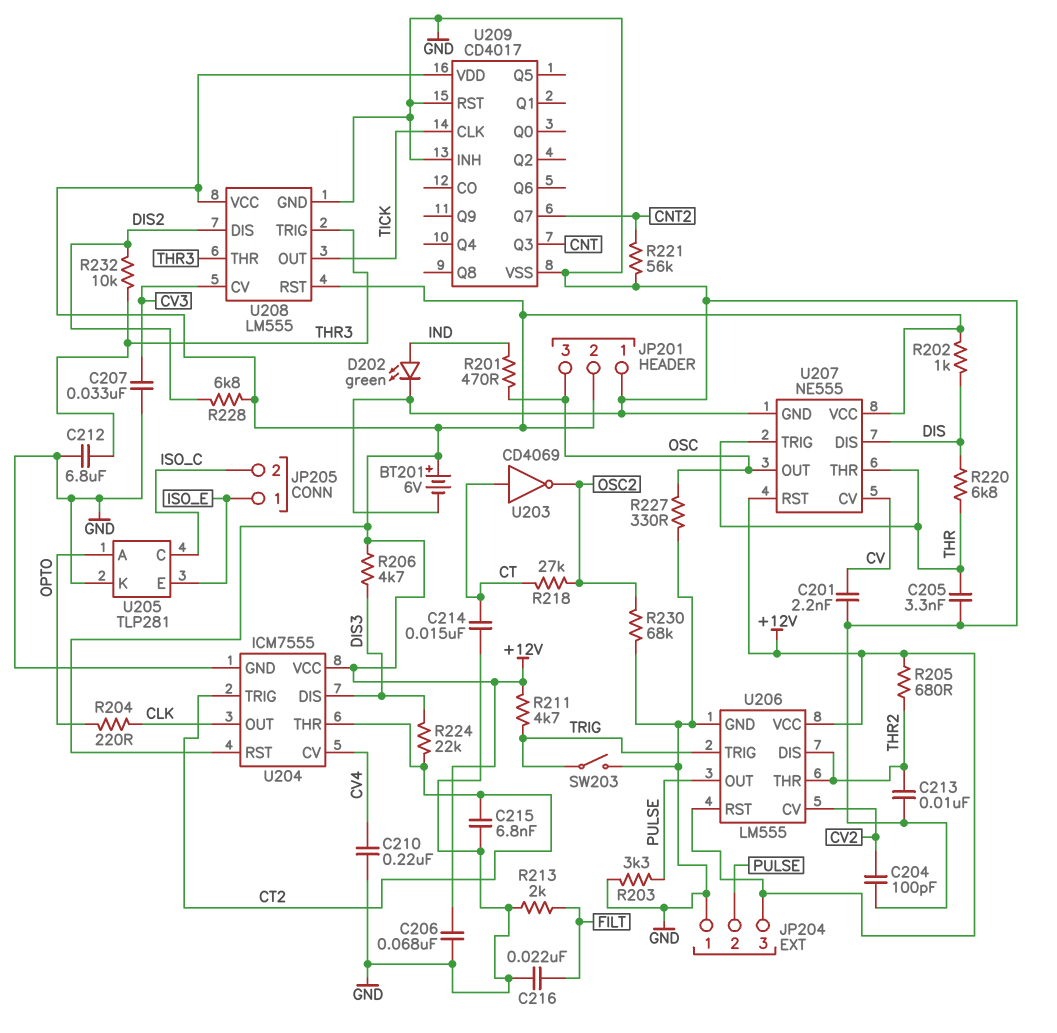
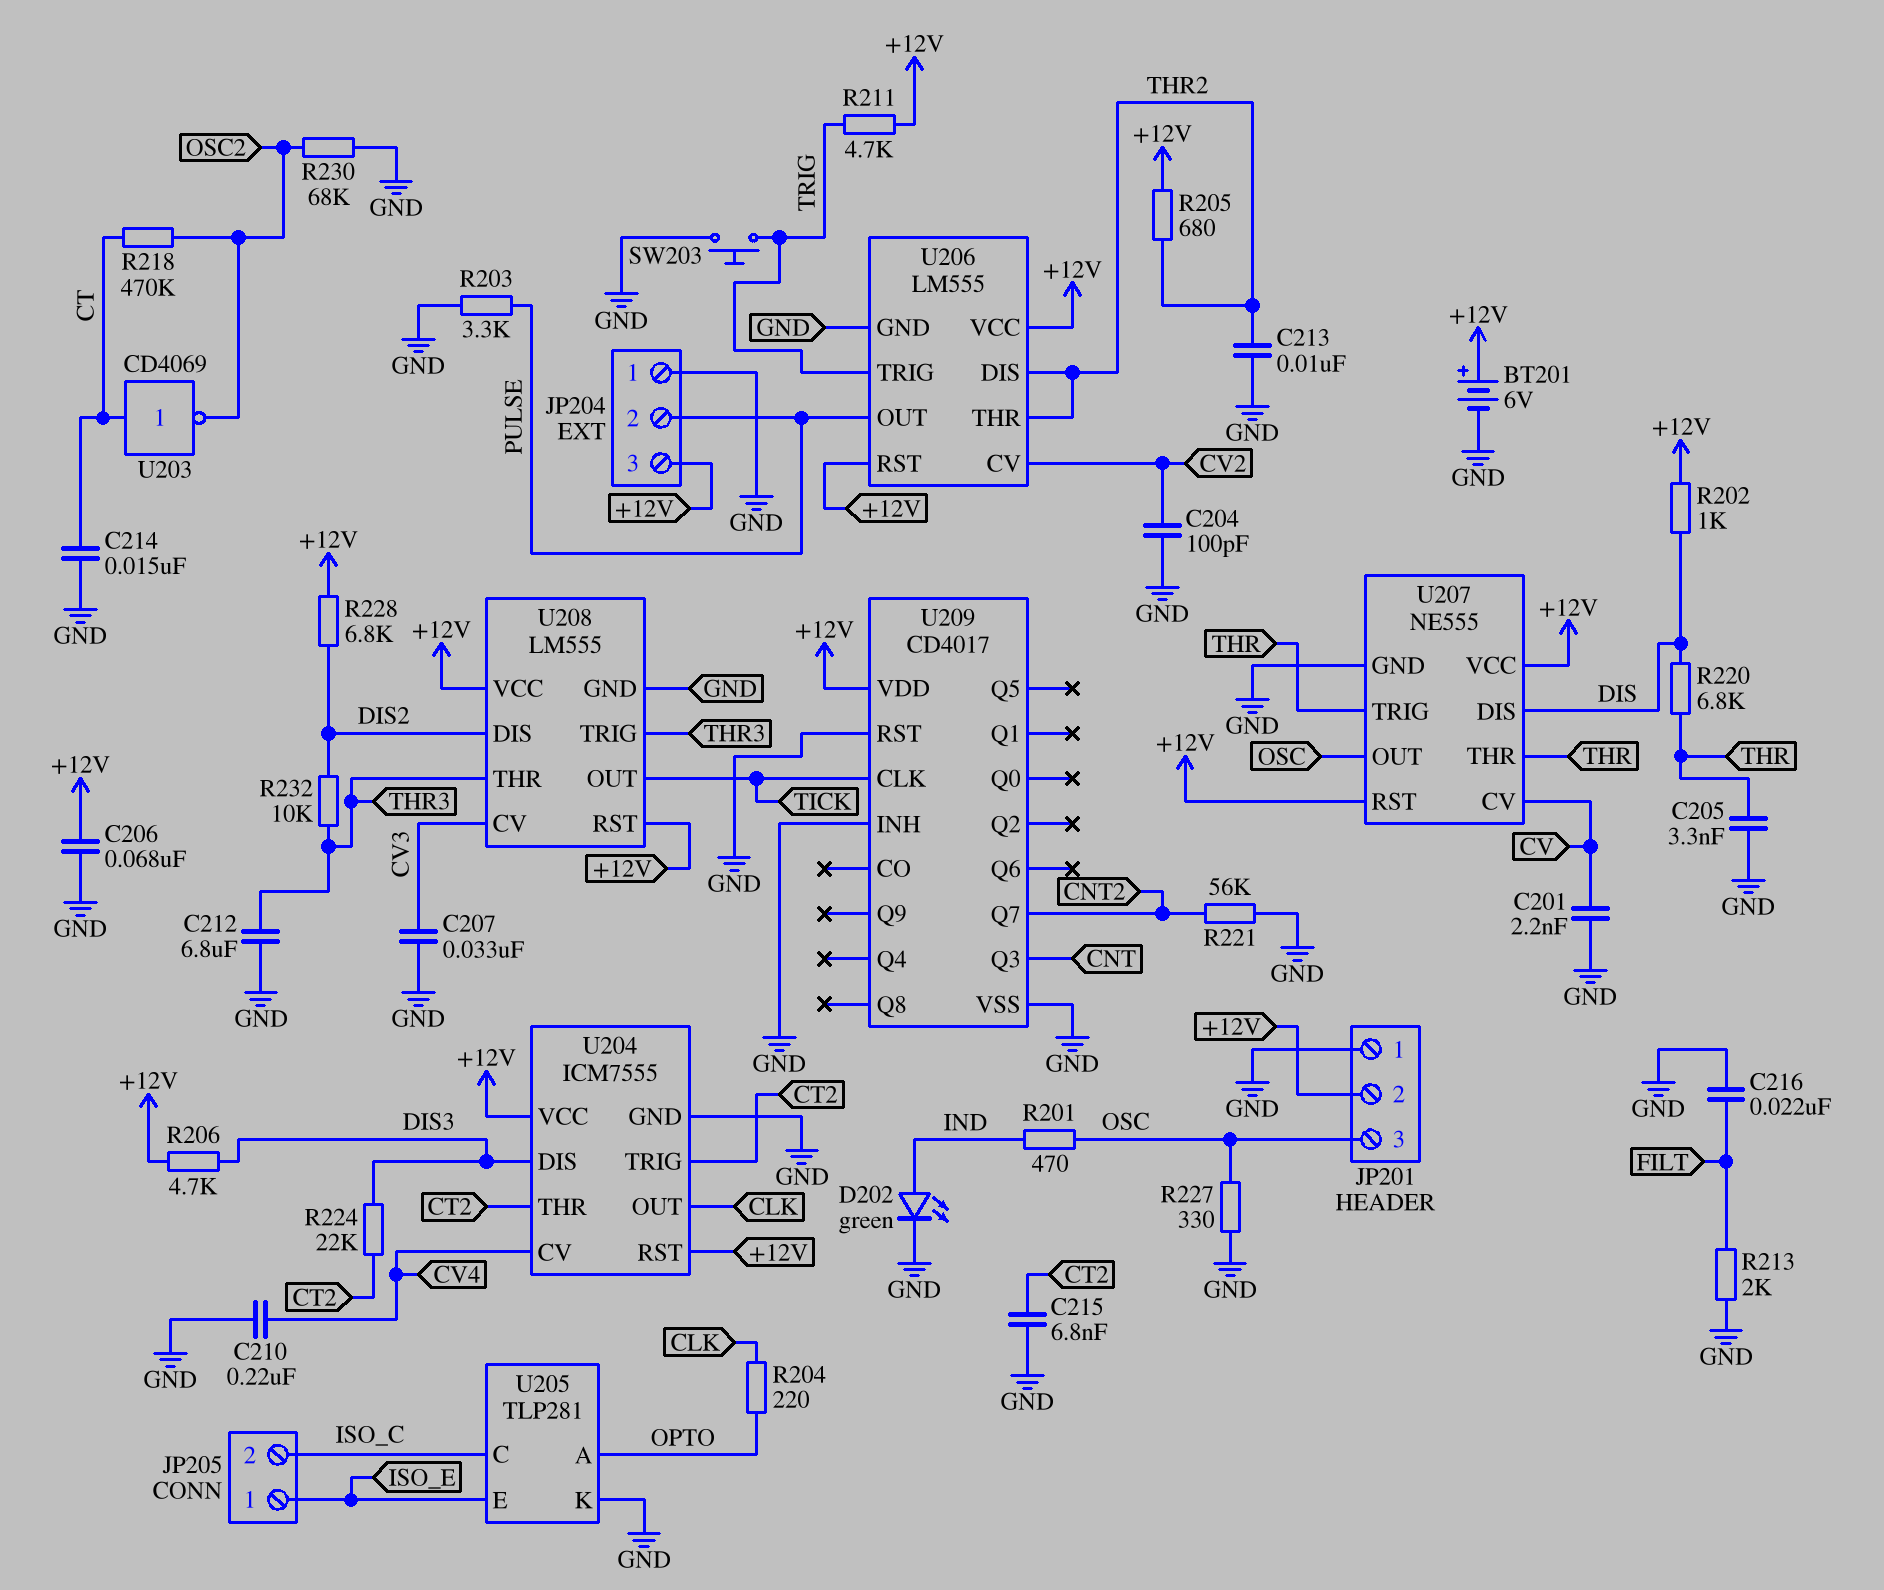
R218: 27k (CT, OSC2) -> 470k (CT, OSC2)
SW203: switch (GND, TRIG) -> button (GND, TRIG)

